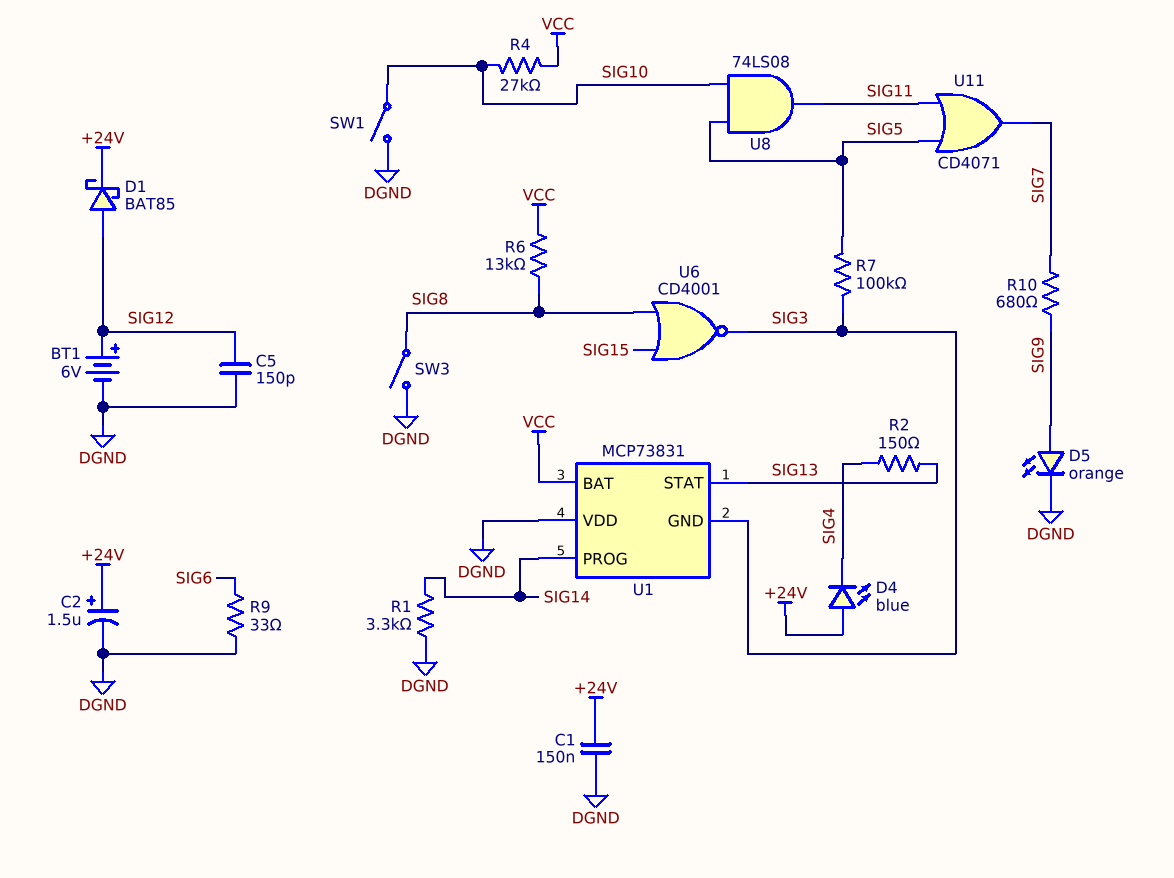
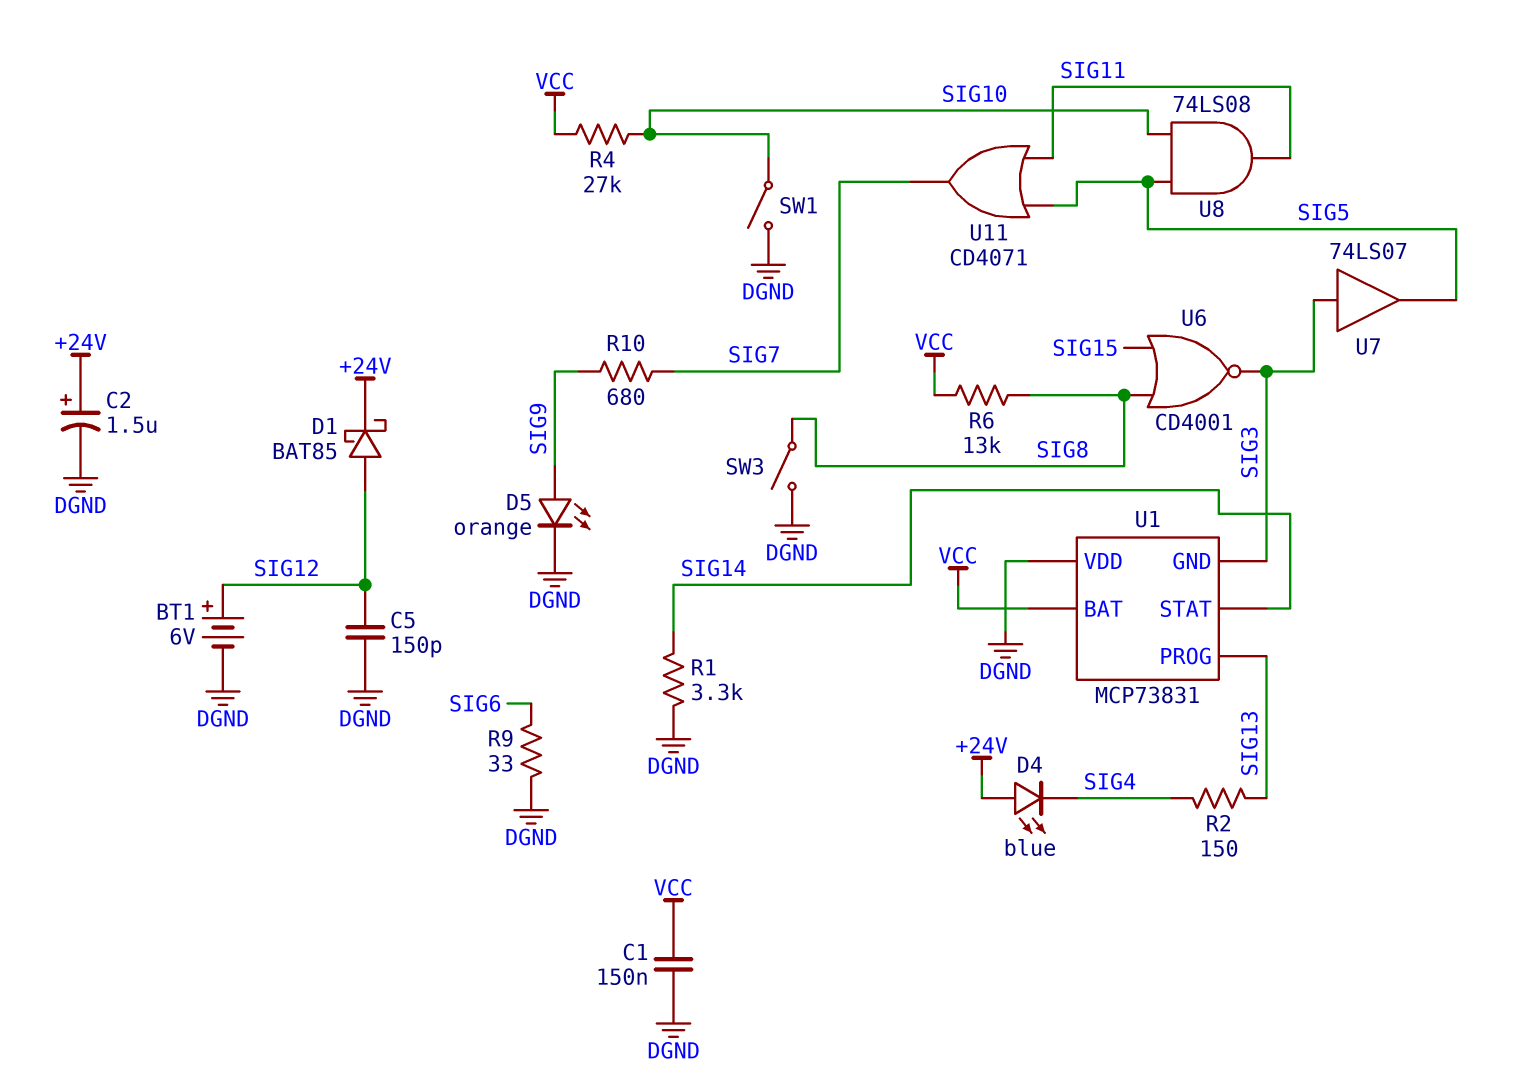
C1: 150nF (+24V, DGND) -> 150nF (DGND, VCC)
R7: 100k (SIG3, SIG5) -> none
U1 pin PROG: SIG14 -> SIG13
U1 pin STAT: SIG13 -> SIG14
U7: none -> buffer 74LS07 (in SIG3, out SIG5)

